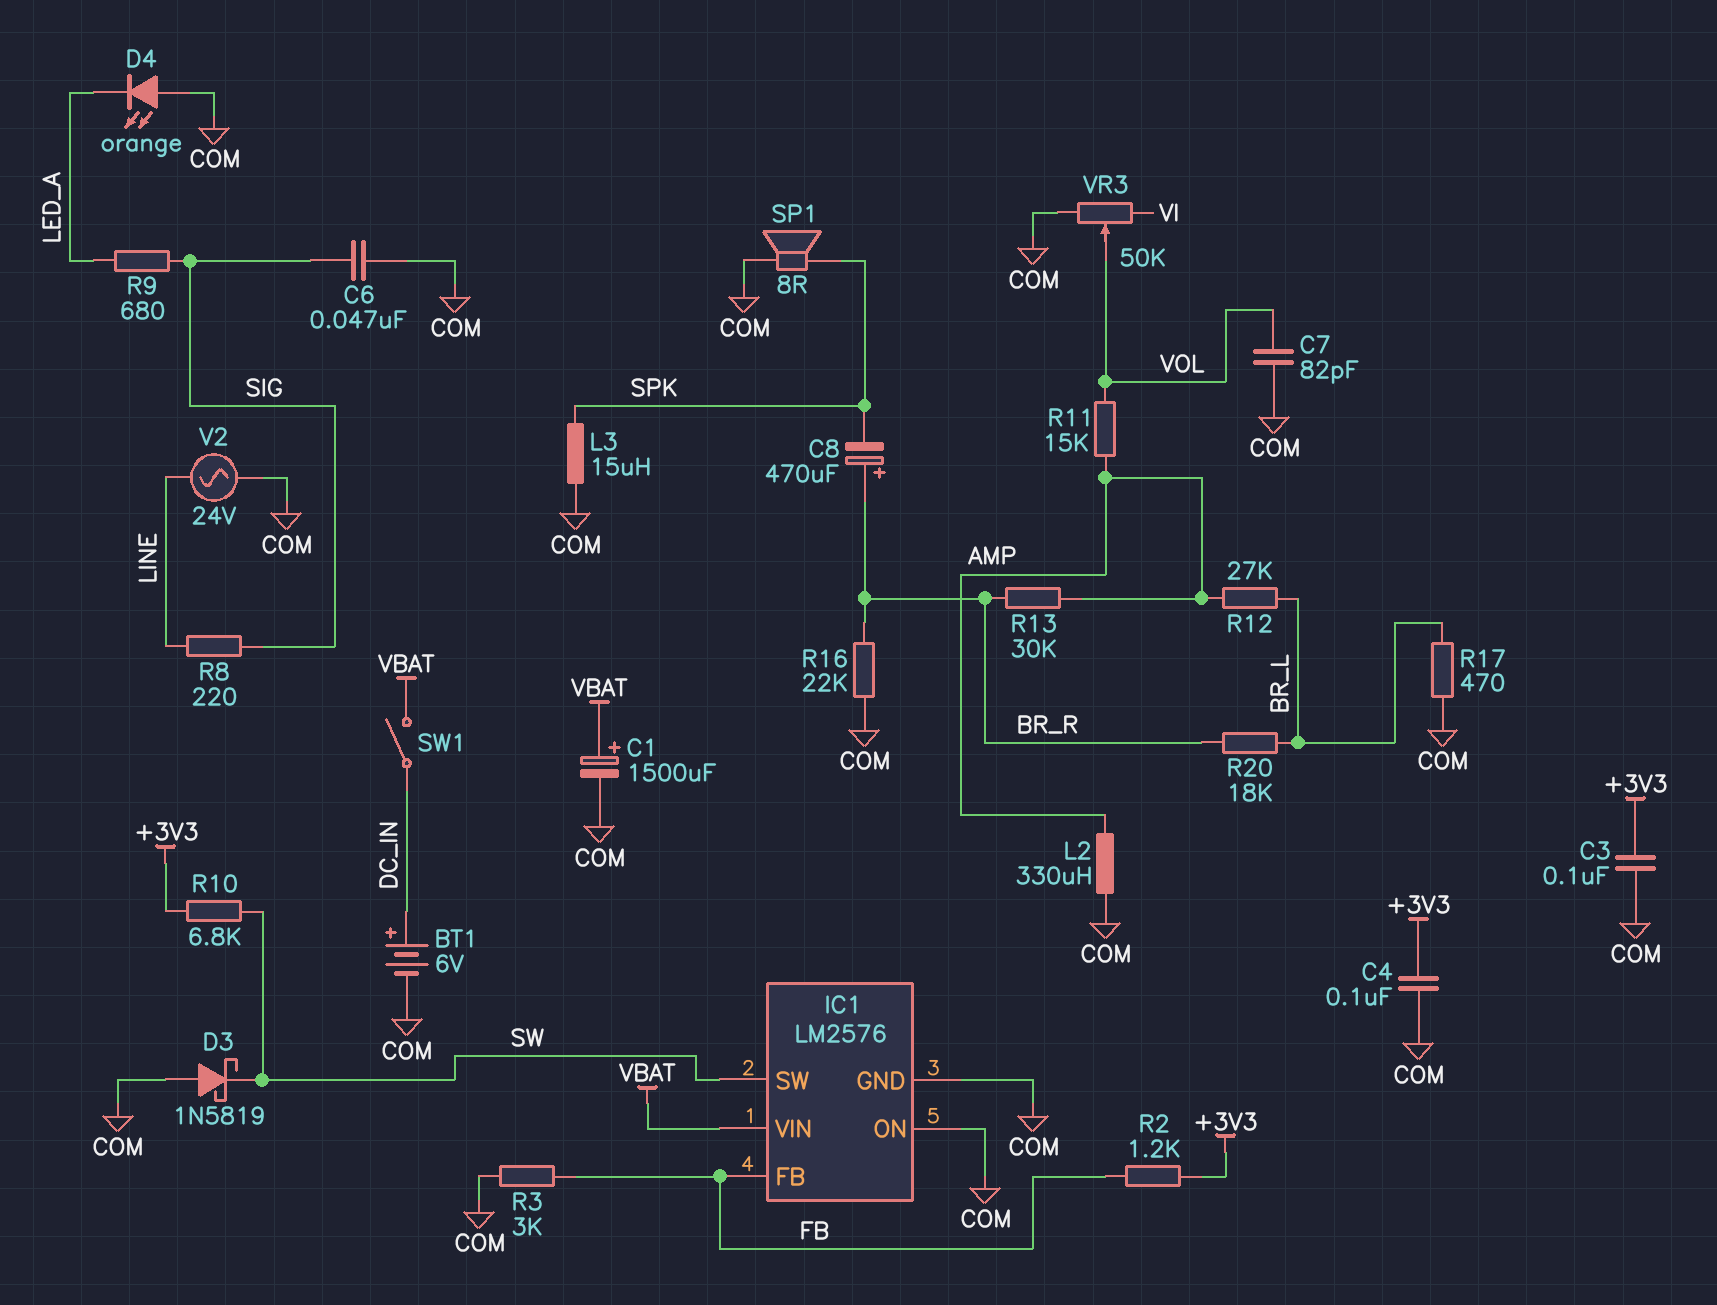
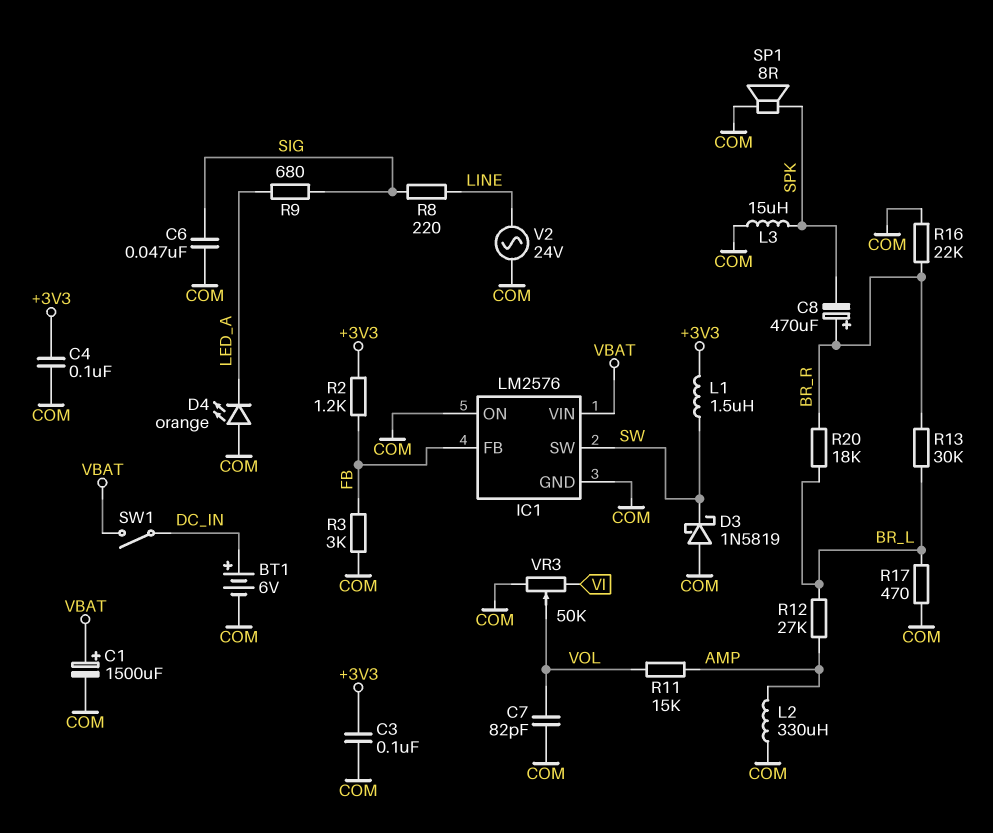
L1: none -> 1.5uH (+3V3, SW)
R10: 6.8k (+3V3, SW) -> none
R13: 30k (AMP, BR_R) -> 30k (BR_L, BR_R)

